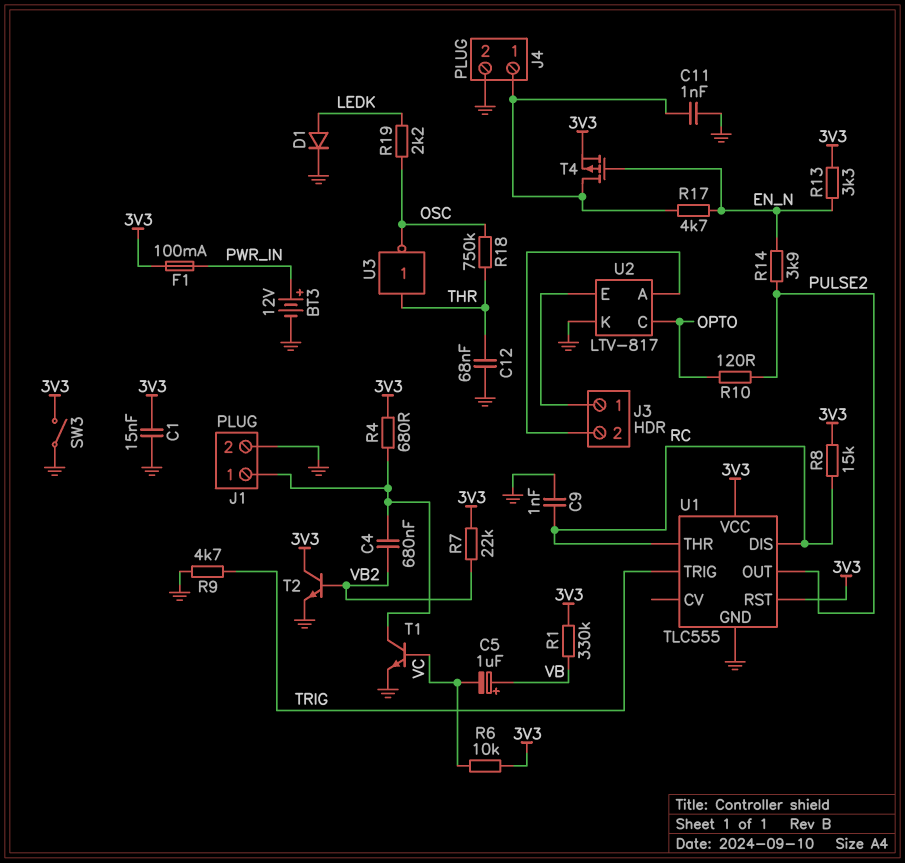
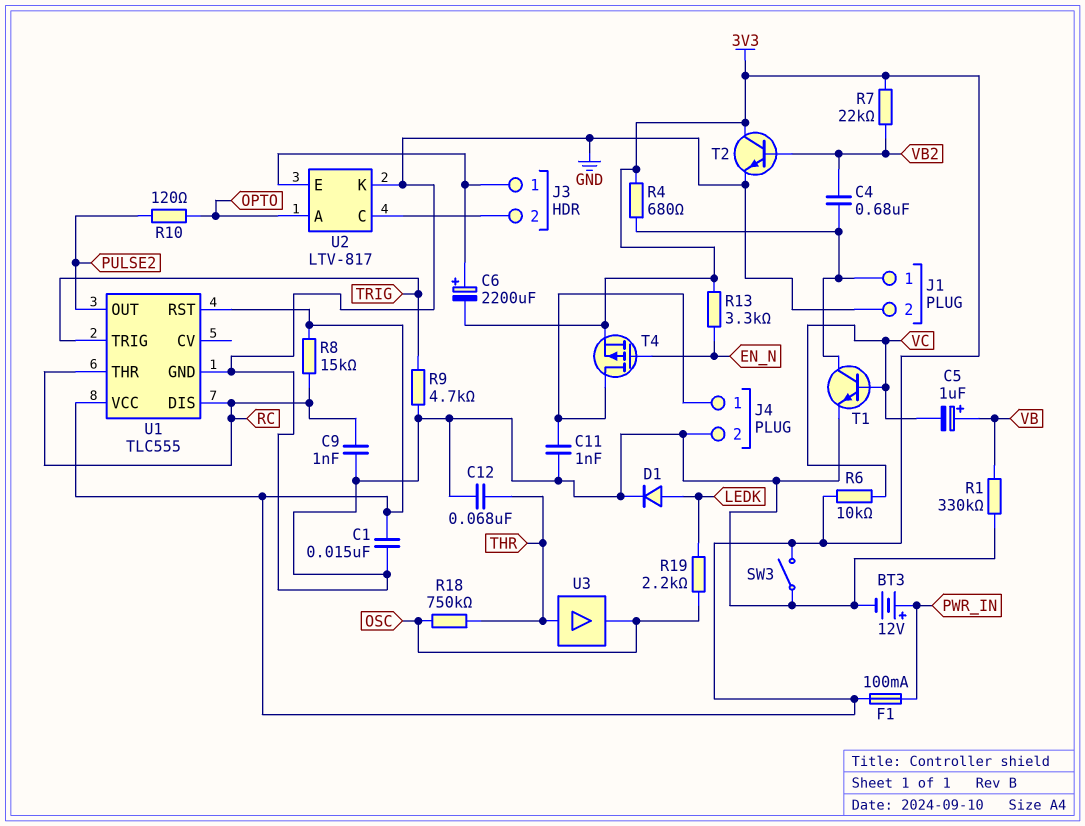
C6: none -> 2200uF (plus J3/1, minus 3V3)
R1: 330k (3V3, VB) -> 330k (GND, VB)
R14: 3.9k (EN_N, PULSE2) -> none
R17: 4.7k (EN_N, J4/1) -> none
U2 pin A: J3/2 -> OPTO
U2 pin C: OPTO -> J3/2
U3: NOT (in THR, out OSC) -> buffer (in THR, out OSC)

